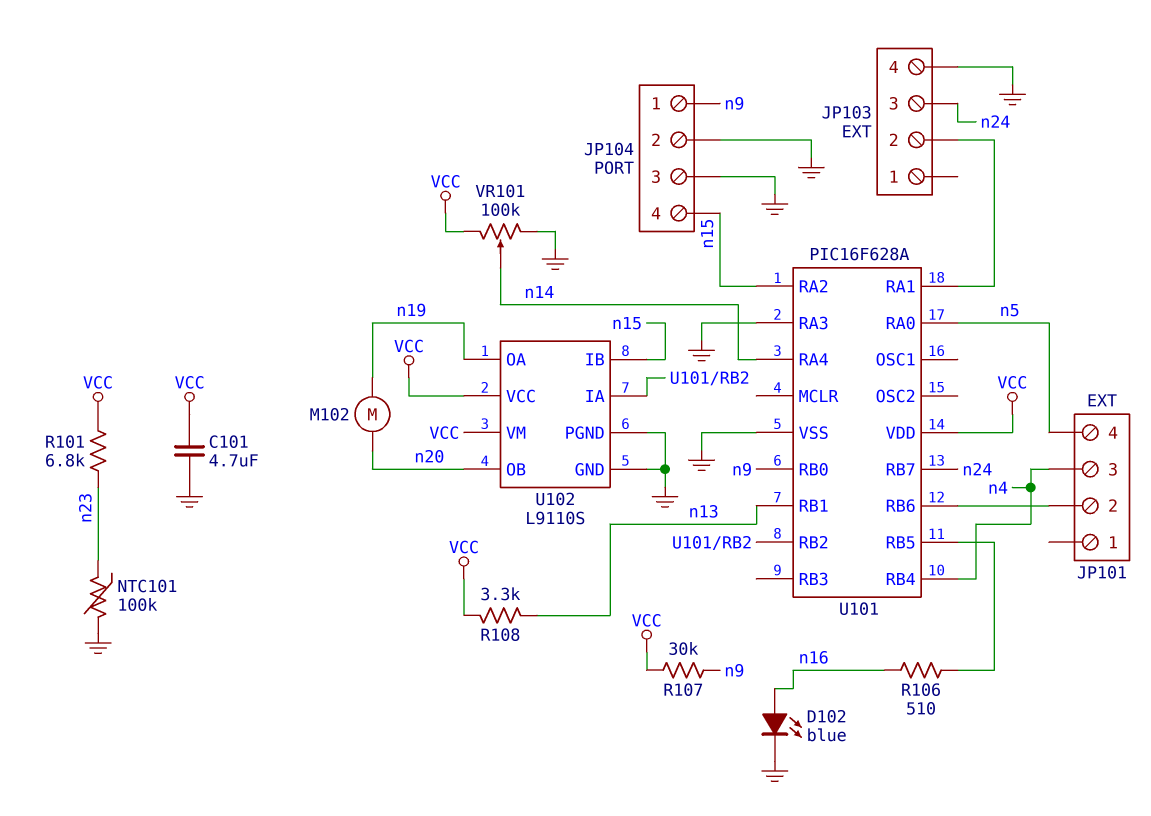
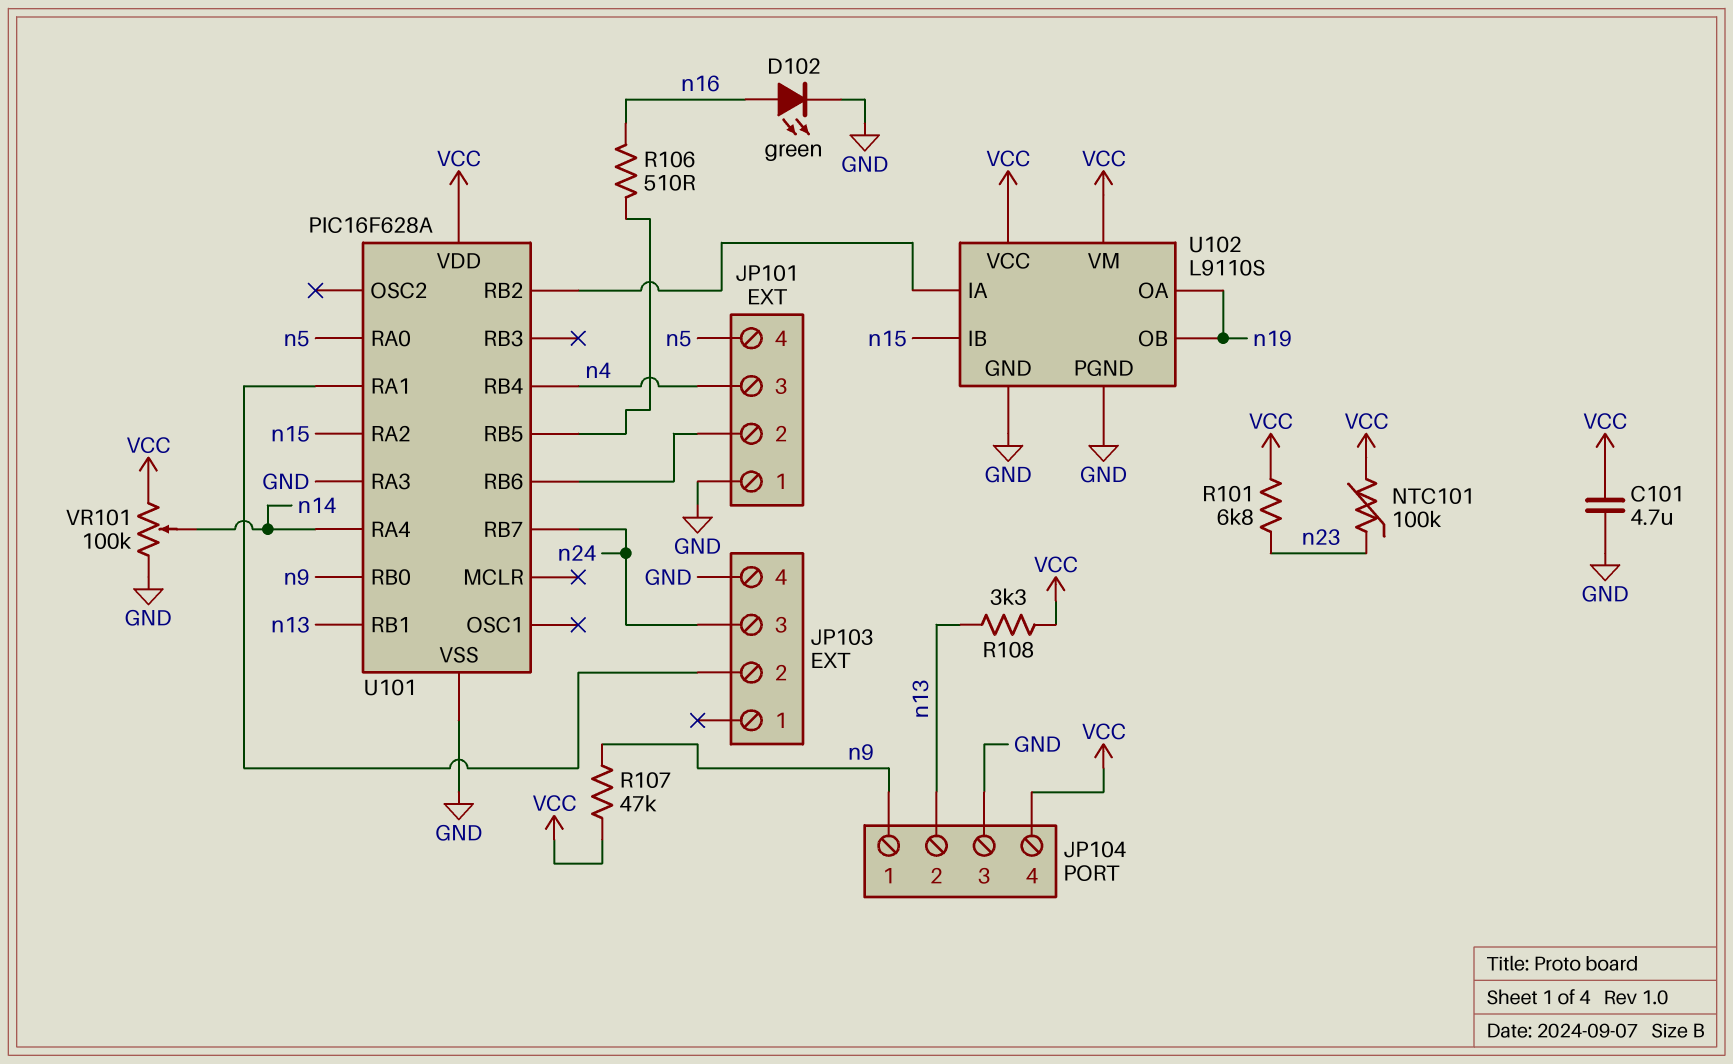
D102: LED blue (A n16, K GND) -> LED green (A n16, K GND)
JP101 pin 1: none -> GND
JP104 pin 2: GND -> n13
JP104 pin 4: n15 -> VCC
M102: motor (n19, n20) -> none
NTC101: 100k (GND, n23) -> 100k (VCC, n23)
R107: 30k (VCC, n9) -> 47k (VCC, n9)
U102 pin OB: n20 -> n19

